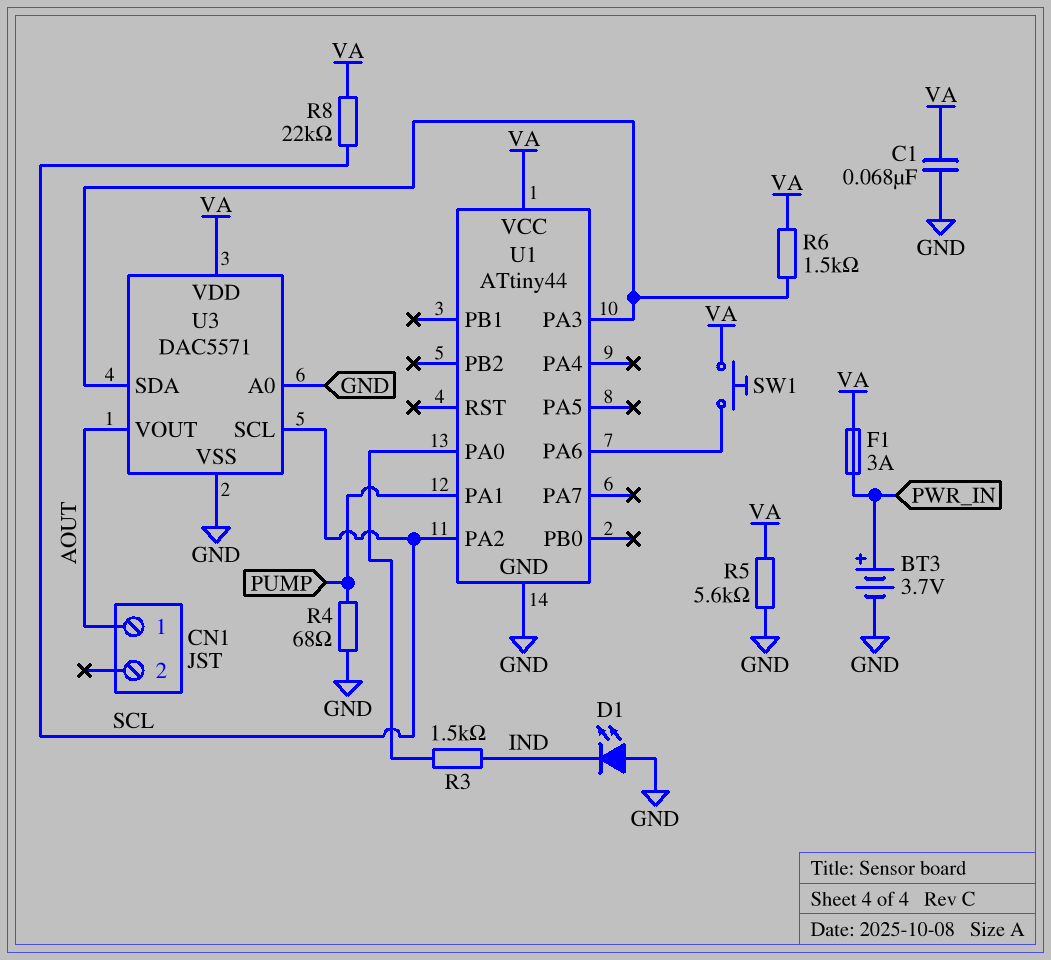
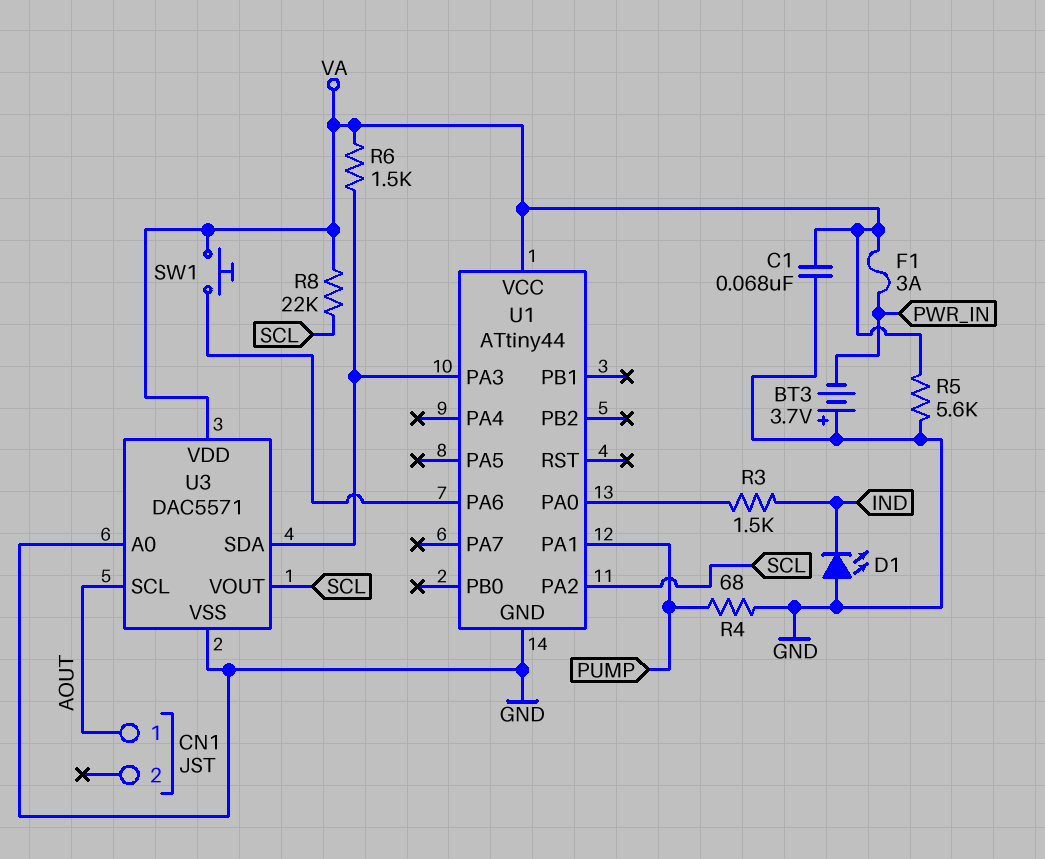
BT3: 3.7V (plus PWR_IN, minus GND) -> 3.7V (plus GND, minus PWR_IN)
U3 pin SCL: SCL -> AOUT
U3 pin VOUT: AOUT -> SCL

